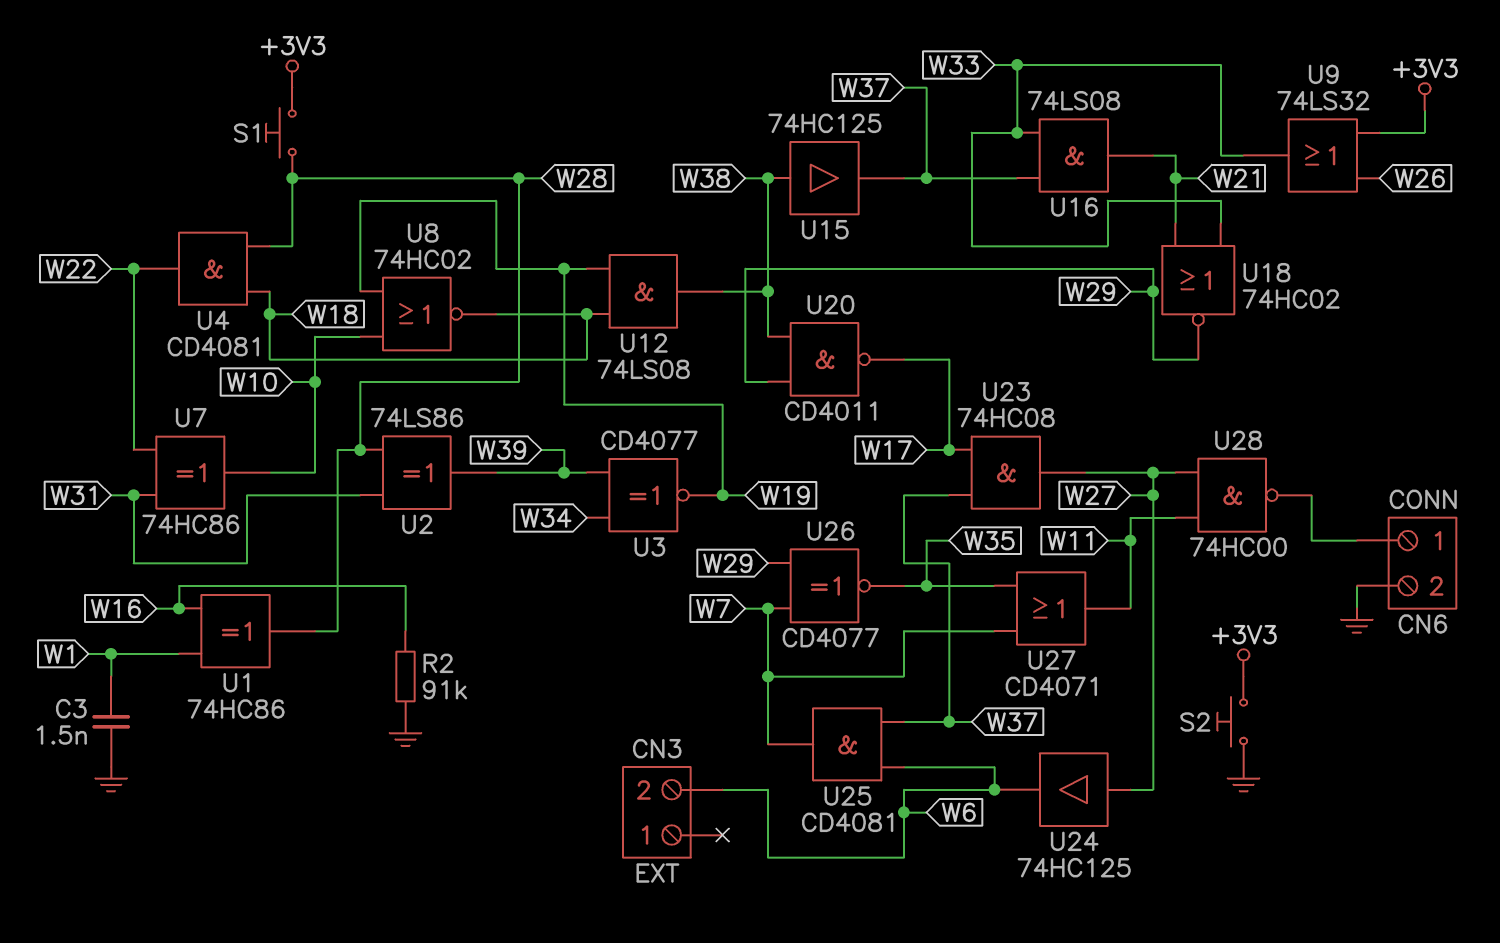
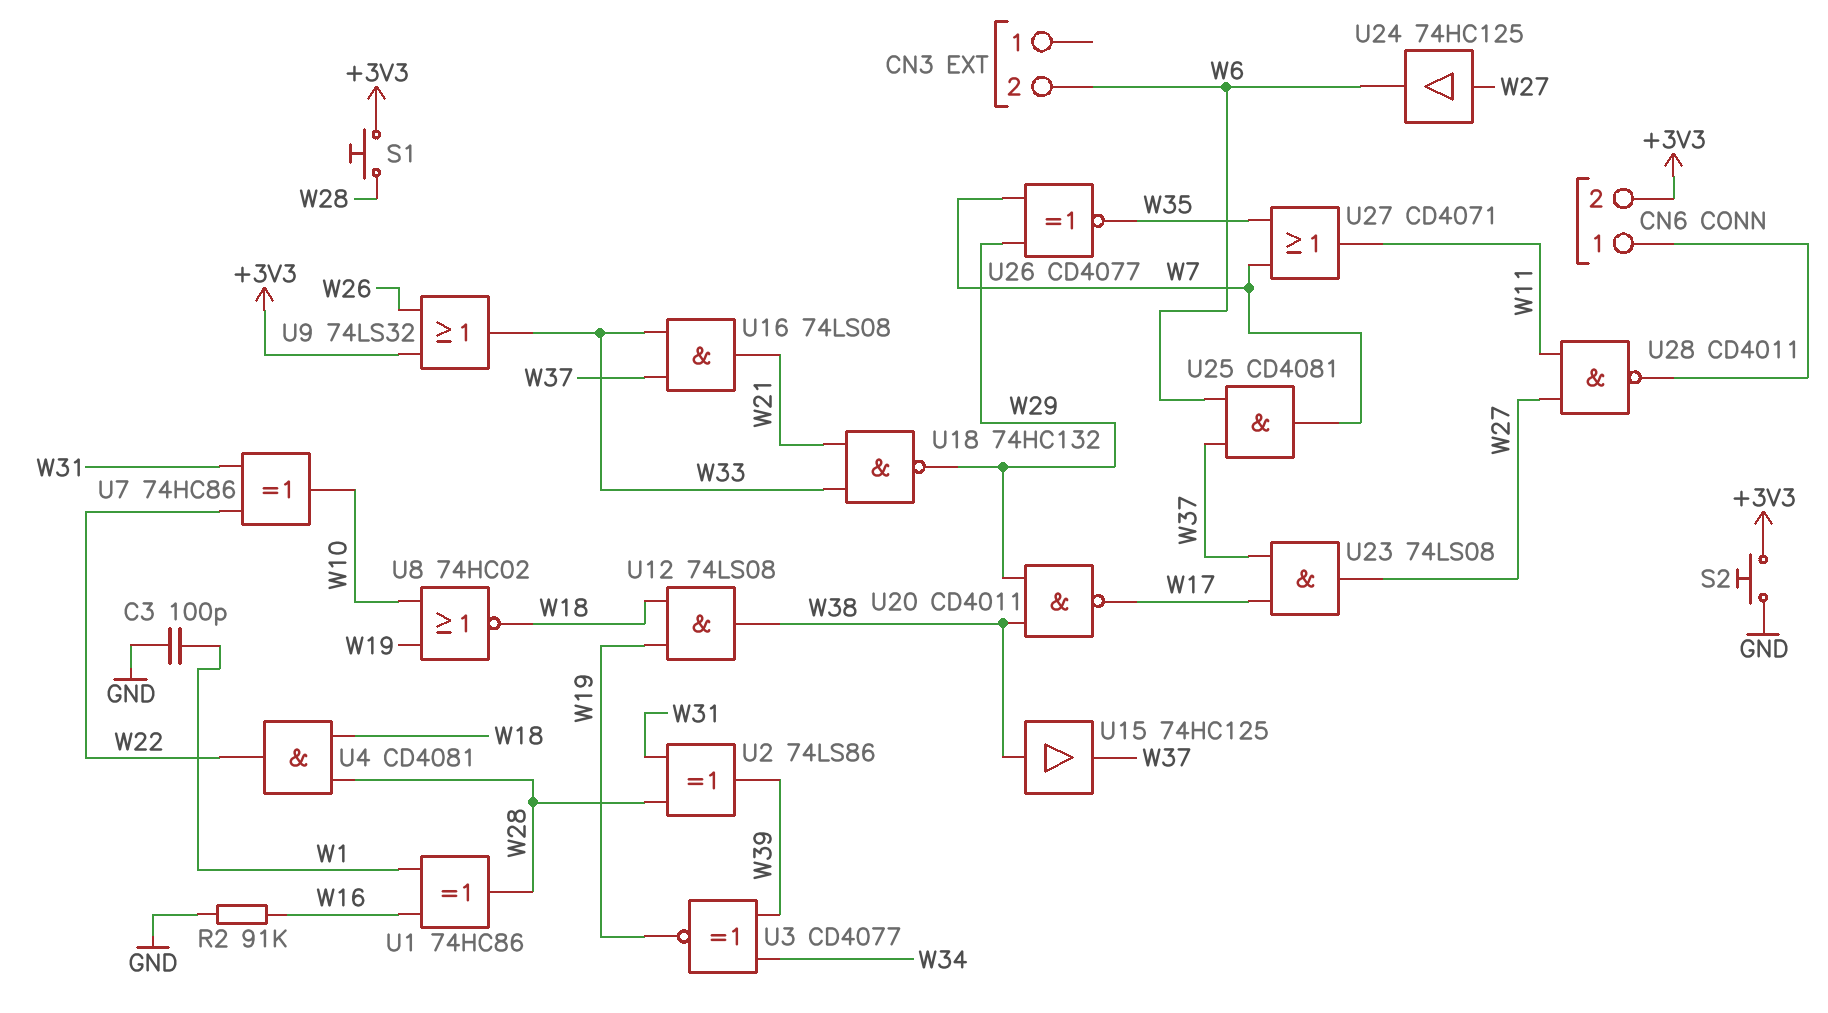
C3: 1.5nF (GND, W1) -> 100pF (GND, W1)
CN6 pin 2: GND -> +3V3
U18: NOR 74HC02 (in W21, in W33, out W29) -> NAND 74HC132 (in W21, in W33, out W29)
U23: AND 74HC08 (in W17, in W37, out W27) -> AND 74LS08 (in W17, in W37, out W27)
U28: NAND 74HC00 (in W11, in W27, out CN6/1) -> NAND CD4011 (in W11, in W27, out CN6/1)

